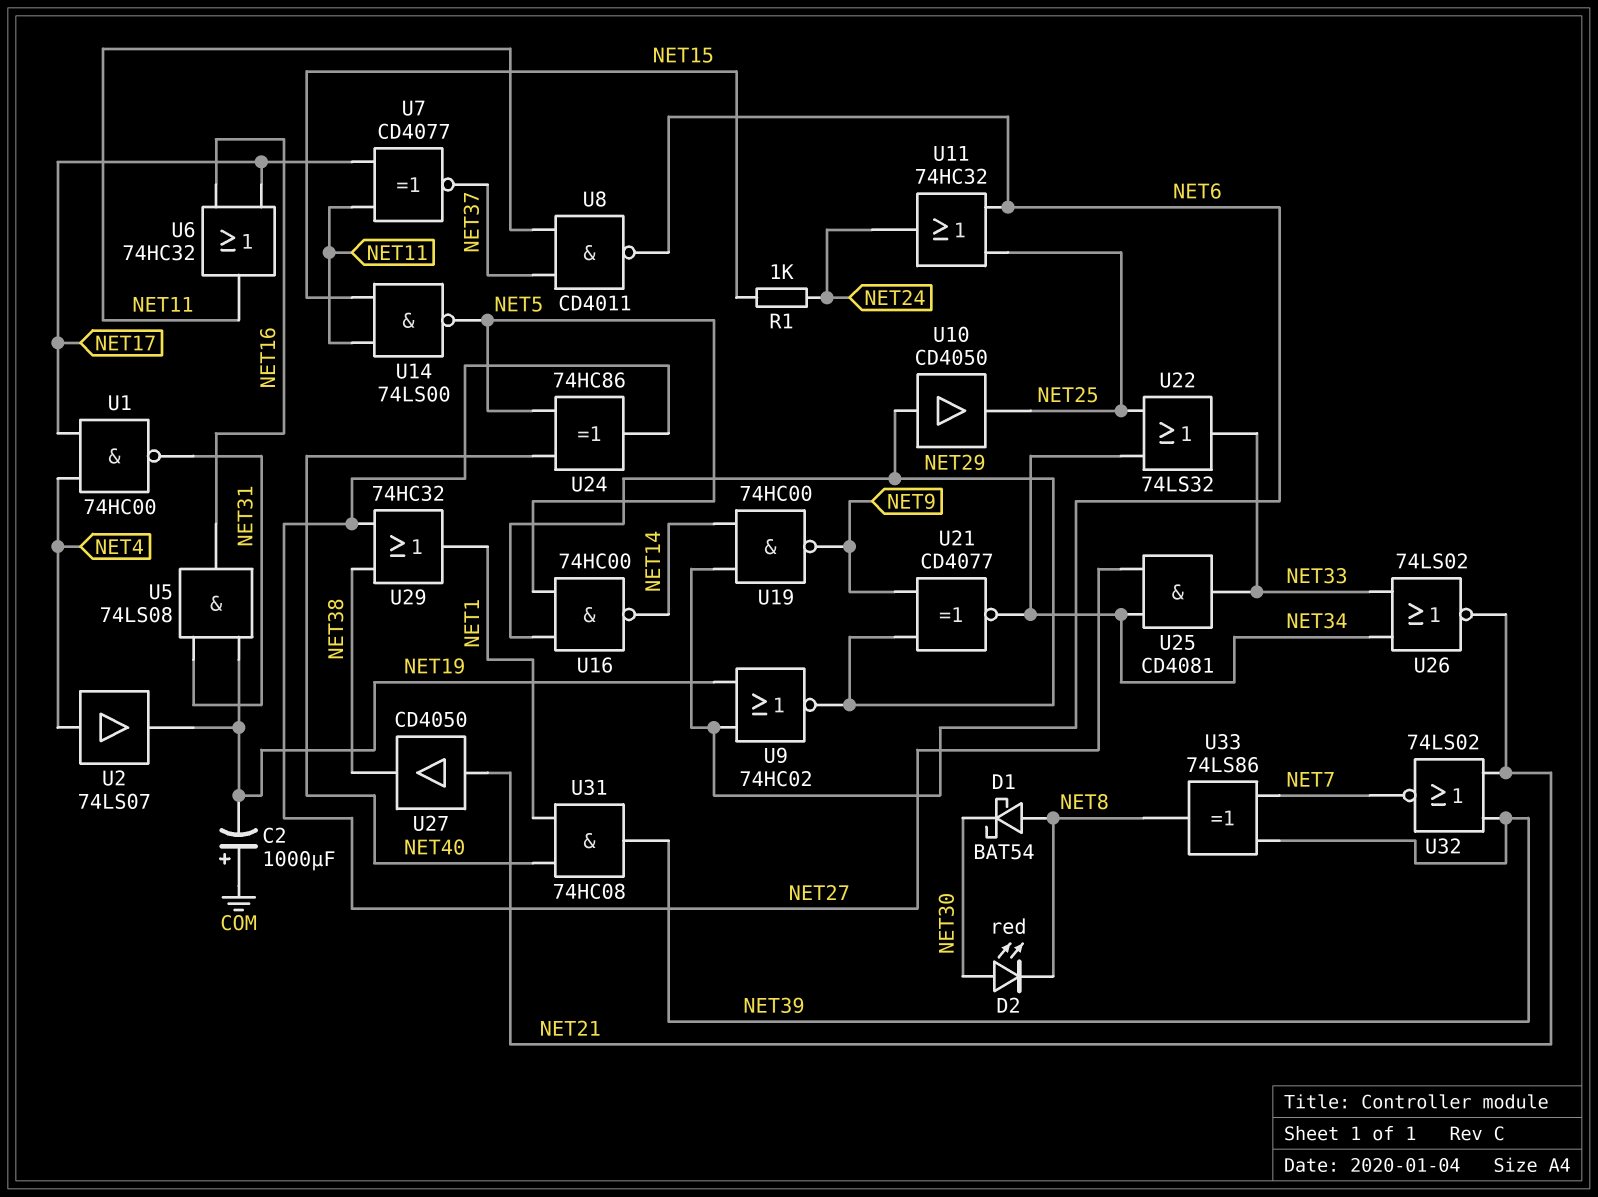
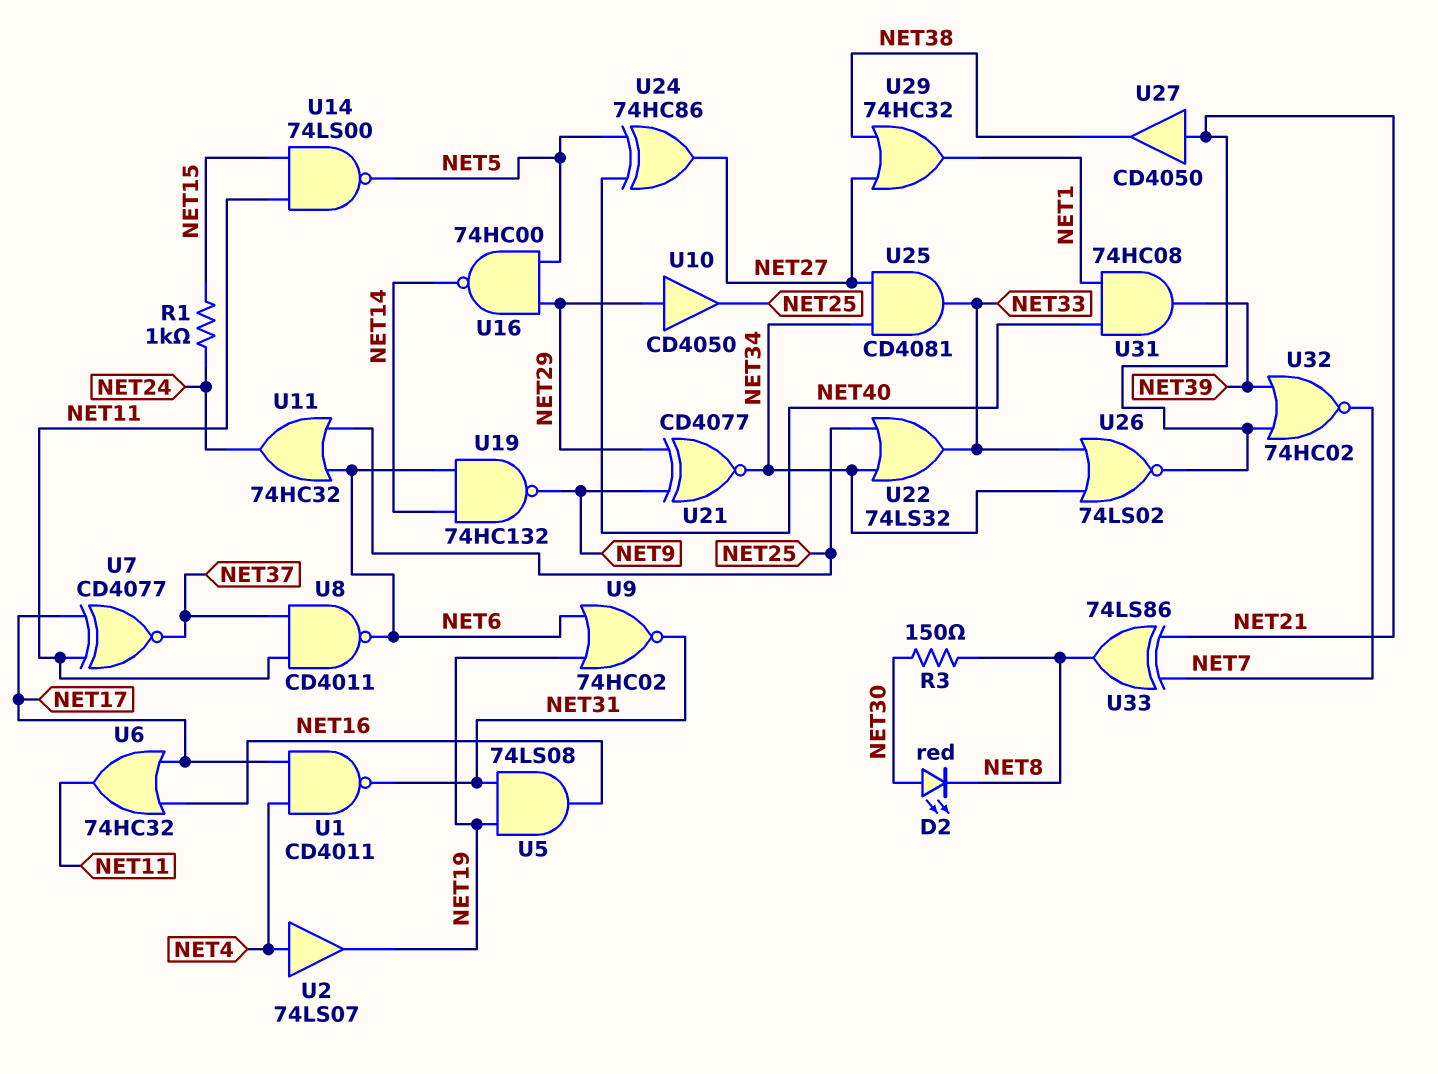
C2: 1000uF (plus COM, minus NET19) -> none
D1: schottky BAT54 (A NET8, K NET30) -> none
R3: none -> 150 (NET8, NET30)
U1: NAND 74HC00 (in NET4, in NET17, out NET31) -> NAND CD4011 (in NET4, in NET17, out NET31)
U9: NOR 74HC02 (in NET6, in NET19, out NET29) -> NOR 74HC02 (in NET6, in NET19, out NET31)
U19: NAND 74HC00 (in NET6, in NET14, out NET9) -> NAND 74HC132 (in NET6, in NET14, out NET9)
U32: NOR 74LS02 (in NET21, in NET39, out NET7) -> NOR 74HC02 (in NET21, in NET39, out NET7)
U33: XOR 74LS86 (in NET7, in NET39, out NET8) -> XOR 74LS86 (in NET7, in NET21, out NET8)

